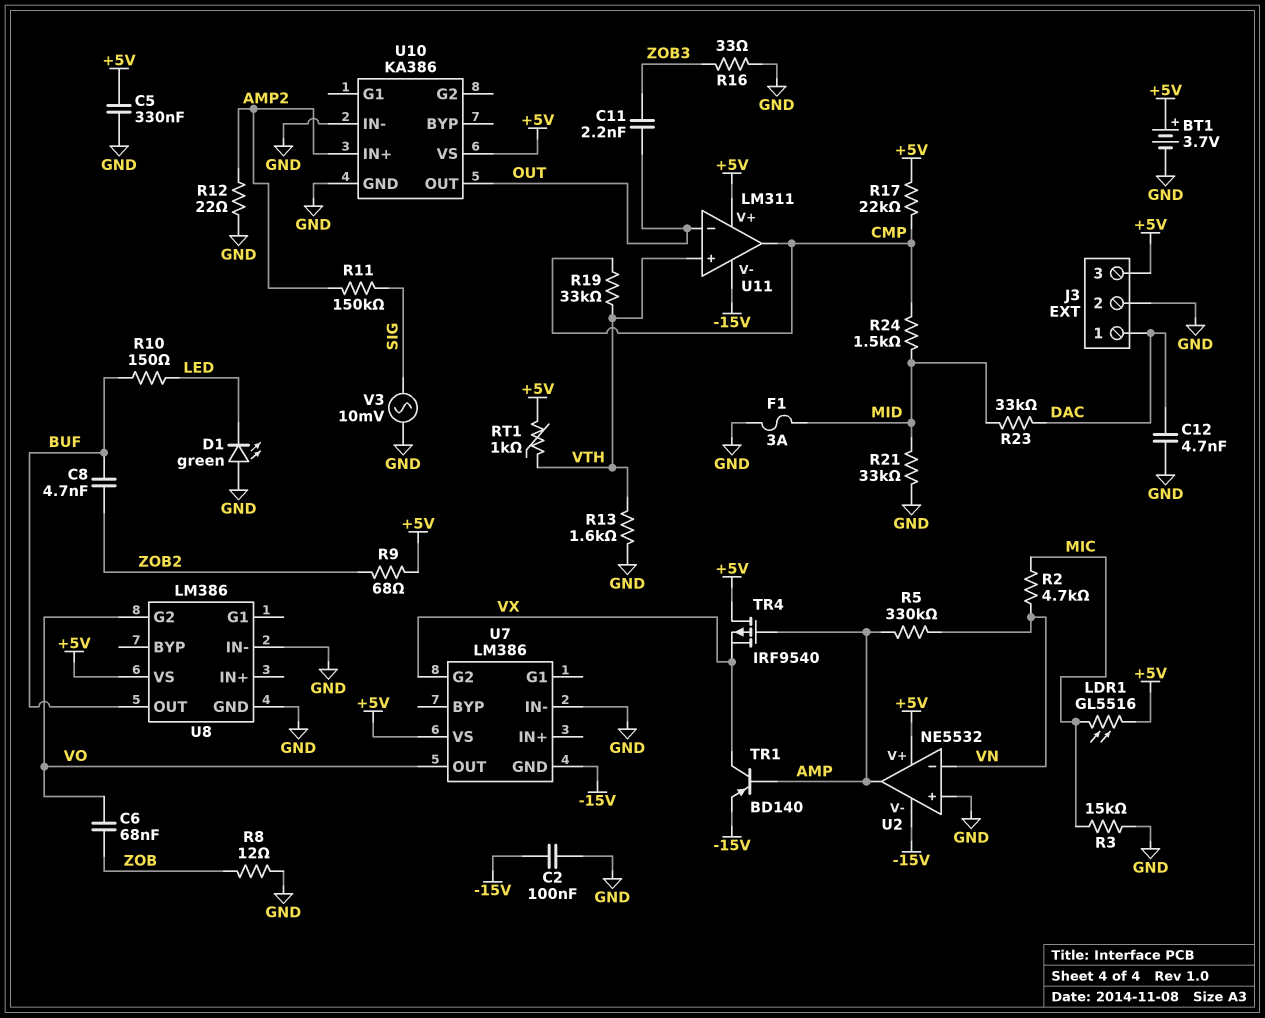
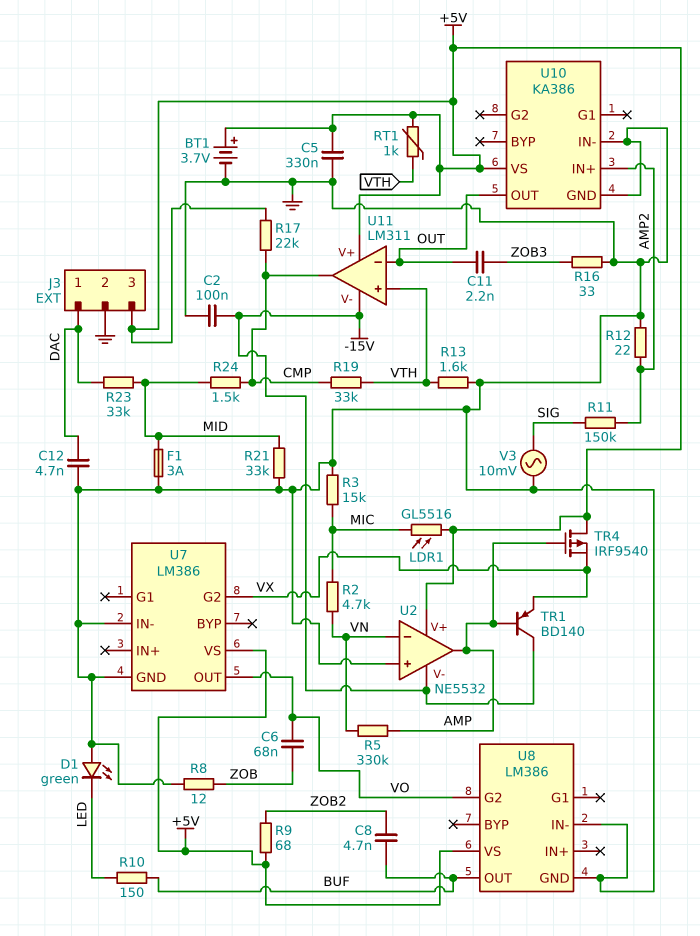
TR1: PNP BD140 (B AMP, C VX, E -15V) -> PNP BD140 (B AMP, C -15V, E VX)
U7 pin GND: -15V -> GND

